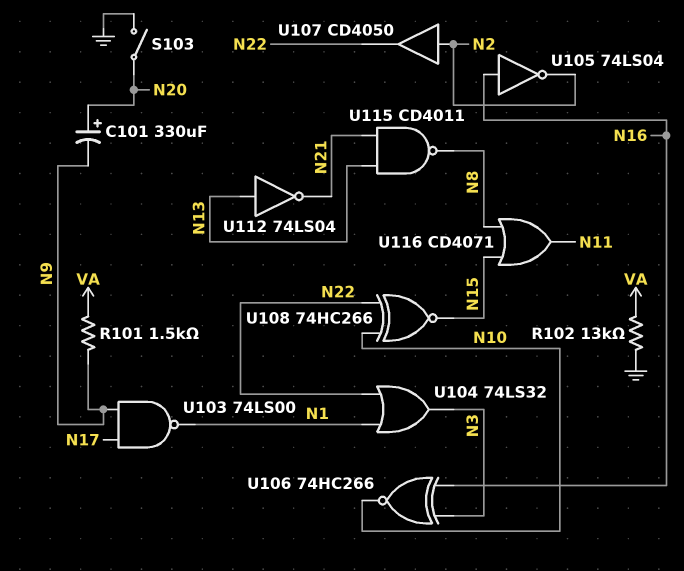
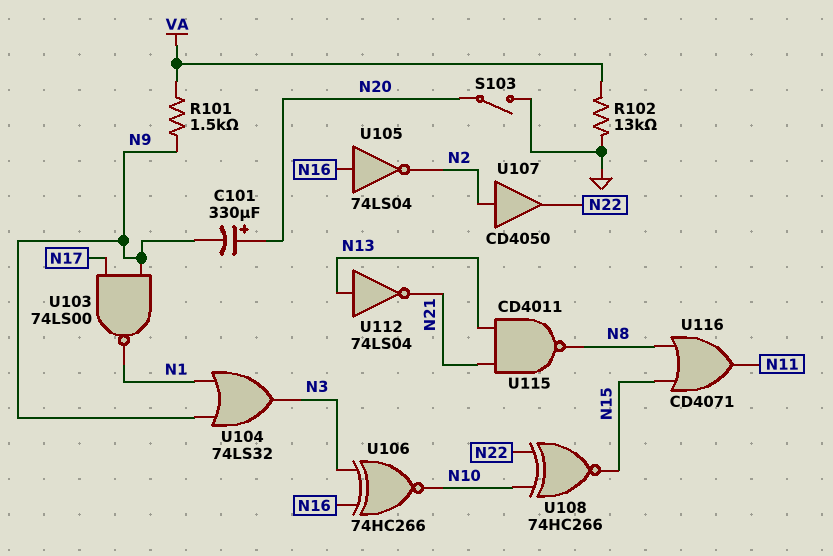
U104: OR 74LS32 (in N1, in N22, out N3) -> OR 74LS32 (in N1, in N9, out N3)

